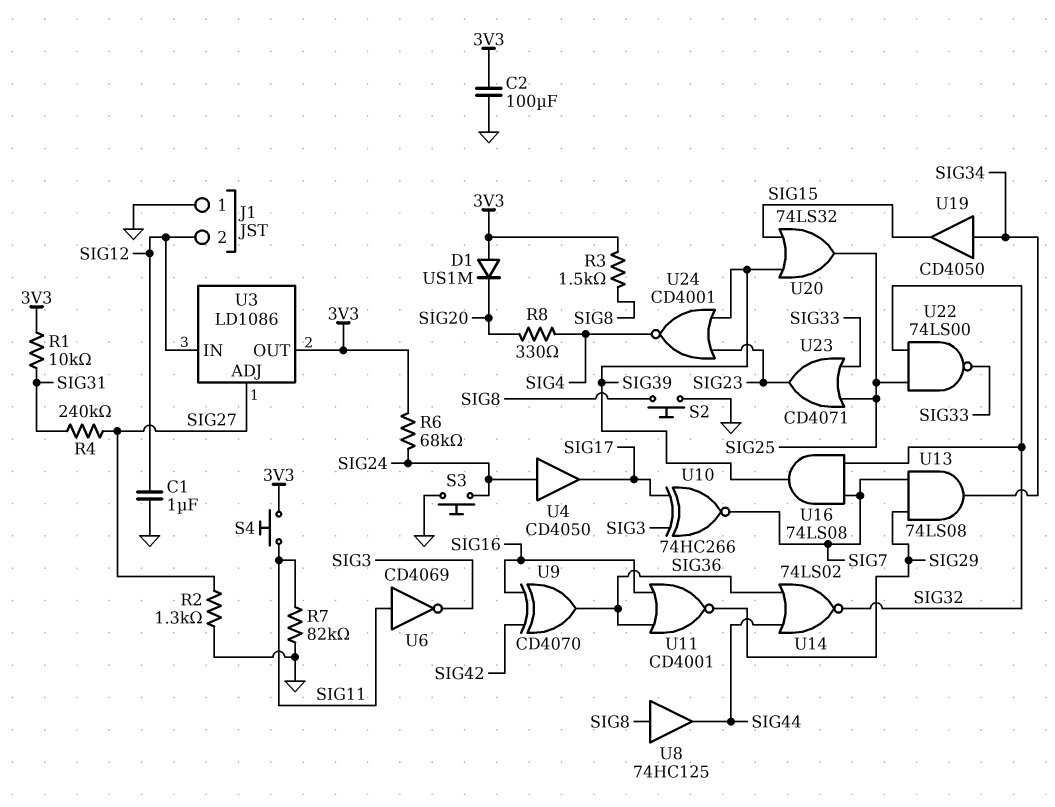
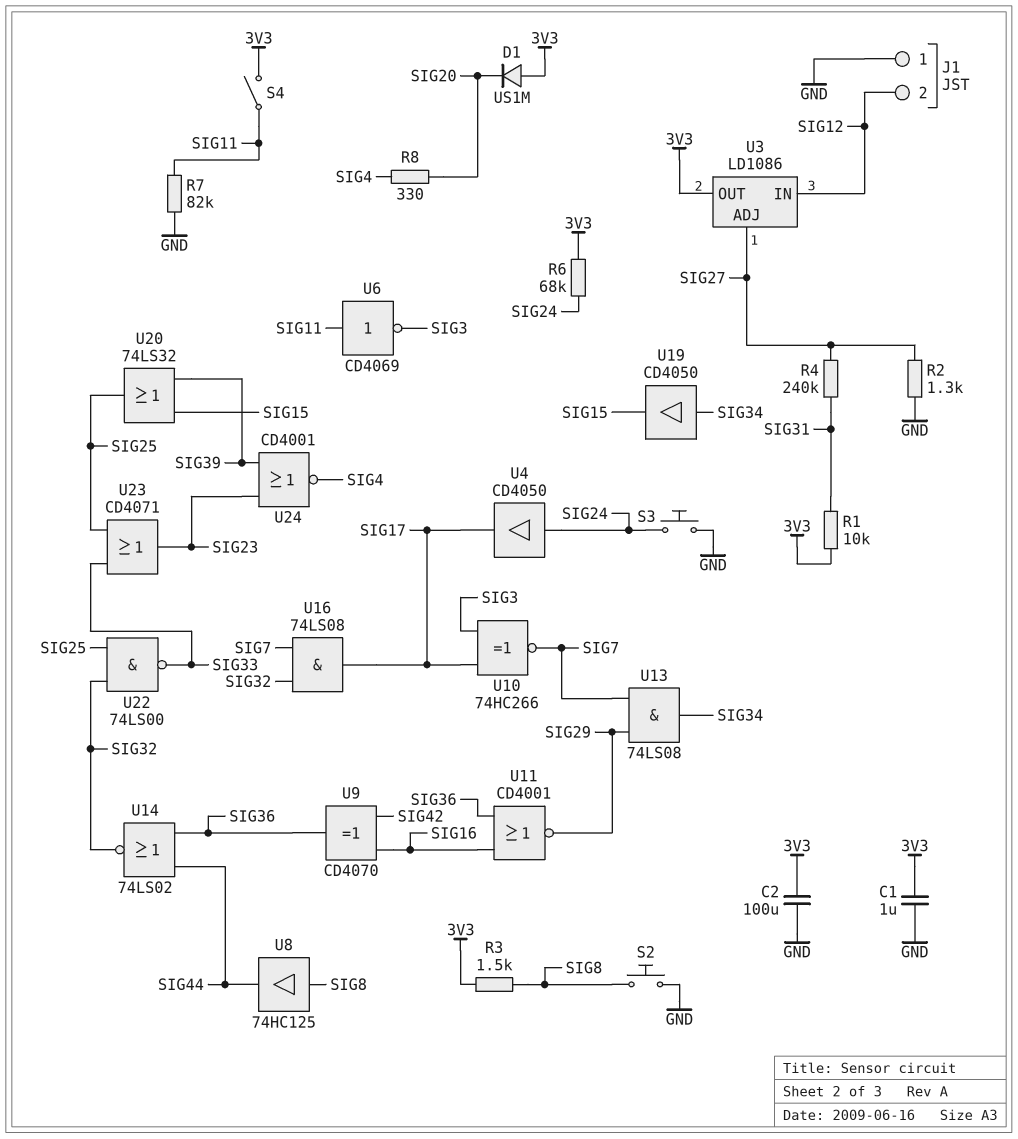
C1: 1uF (GND, SIG12) -> 1uF (3V3, GND)
S4: button (3V3, SIG11) -> switch (3V3, SIG11)
U16: AND 74LS08 (in SIG7, in SIG32, out SIG39) -> AND 74LS08 (in SIG7, in SIG32, out SIG17)

